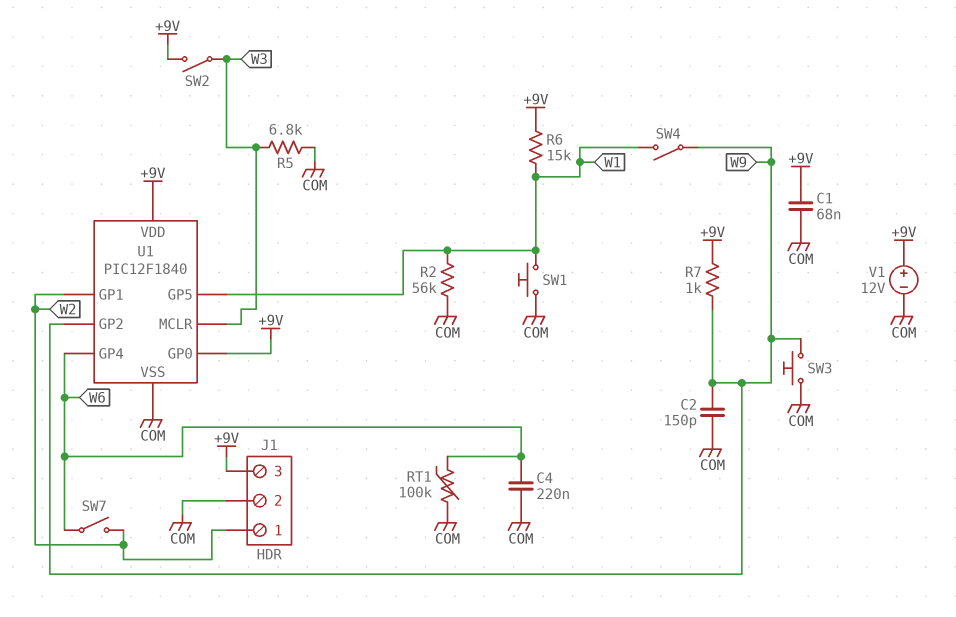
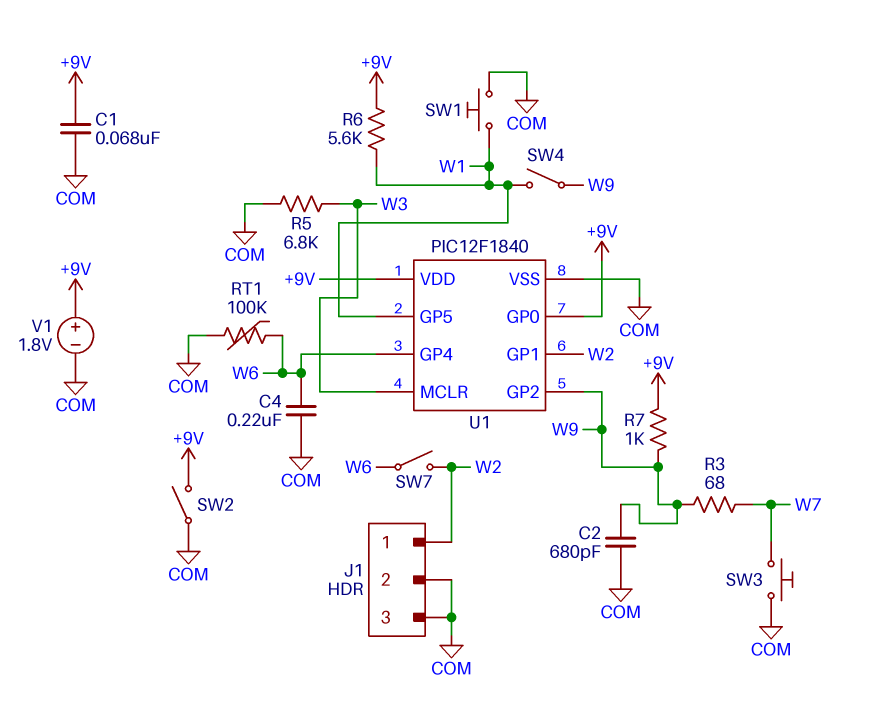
C2: 150pF (COM, W9) -> 680pF (COM, W9)
J1 pin 3: +9V -> COM
R2: 56k (COM, W1) -> none
R3: none -> 68 (W7, W9)
R6: 15k (+9V, W1) -> 5.6k (+9V, W1)
SW2: switch (+9V, W3) -> switch (+9V, COM)
SW3: button (COM, W9) -> button (COM, W7)
V1: 12V (plus +9V, minus COM) -> 1.8V (plus +9V, minus COM)

